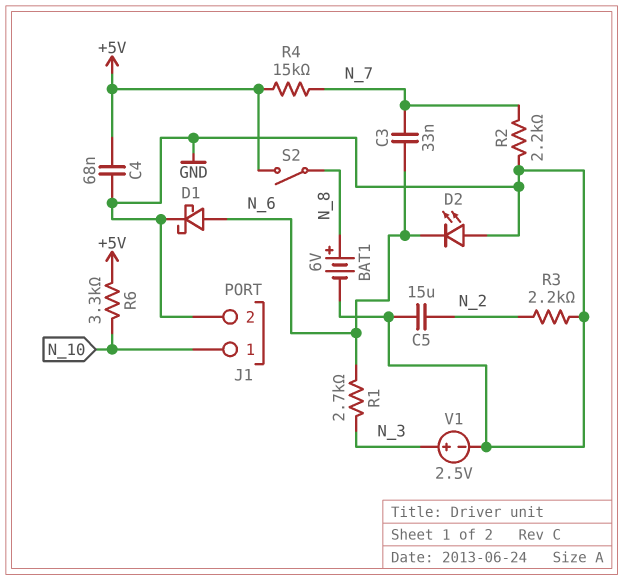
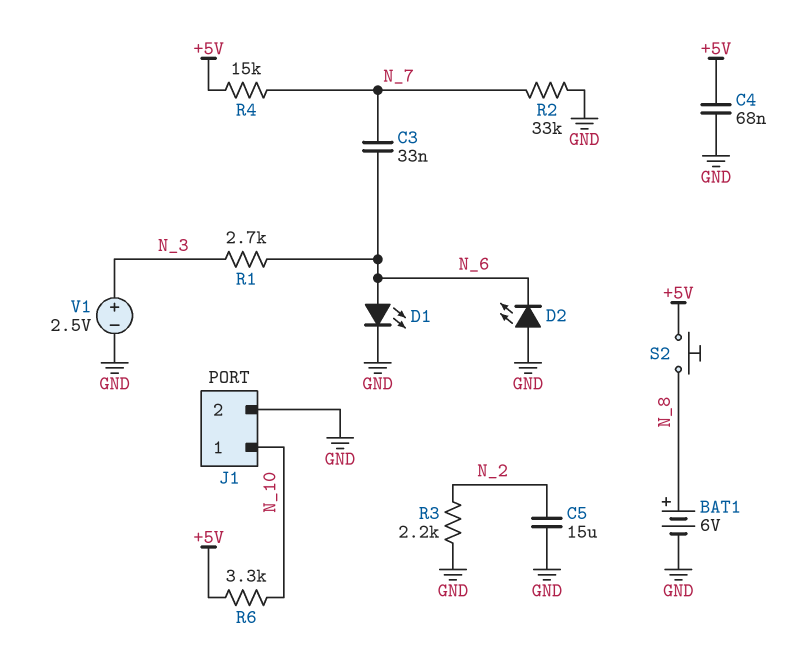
D1: schottky (A N_6, K GND) -> LED (A N_6, K GND)
R2: 2.2k (GND, N_7) -> 33k (GND, N_7)
S2: switch (+5V, N_8) -> button (+5V, N_8)

